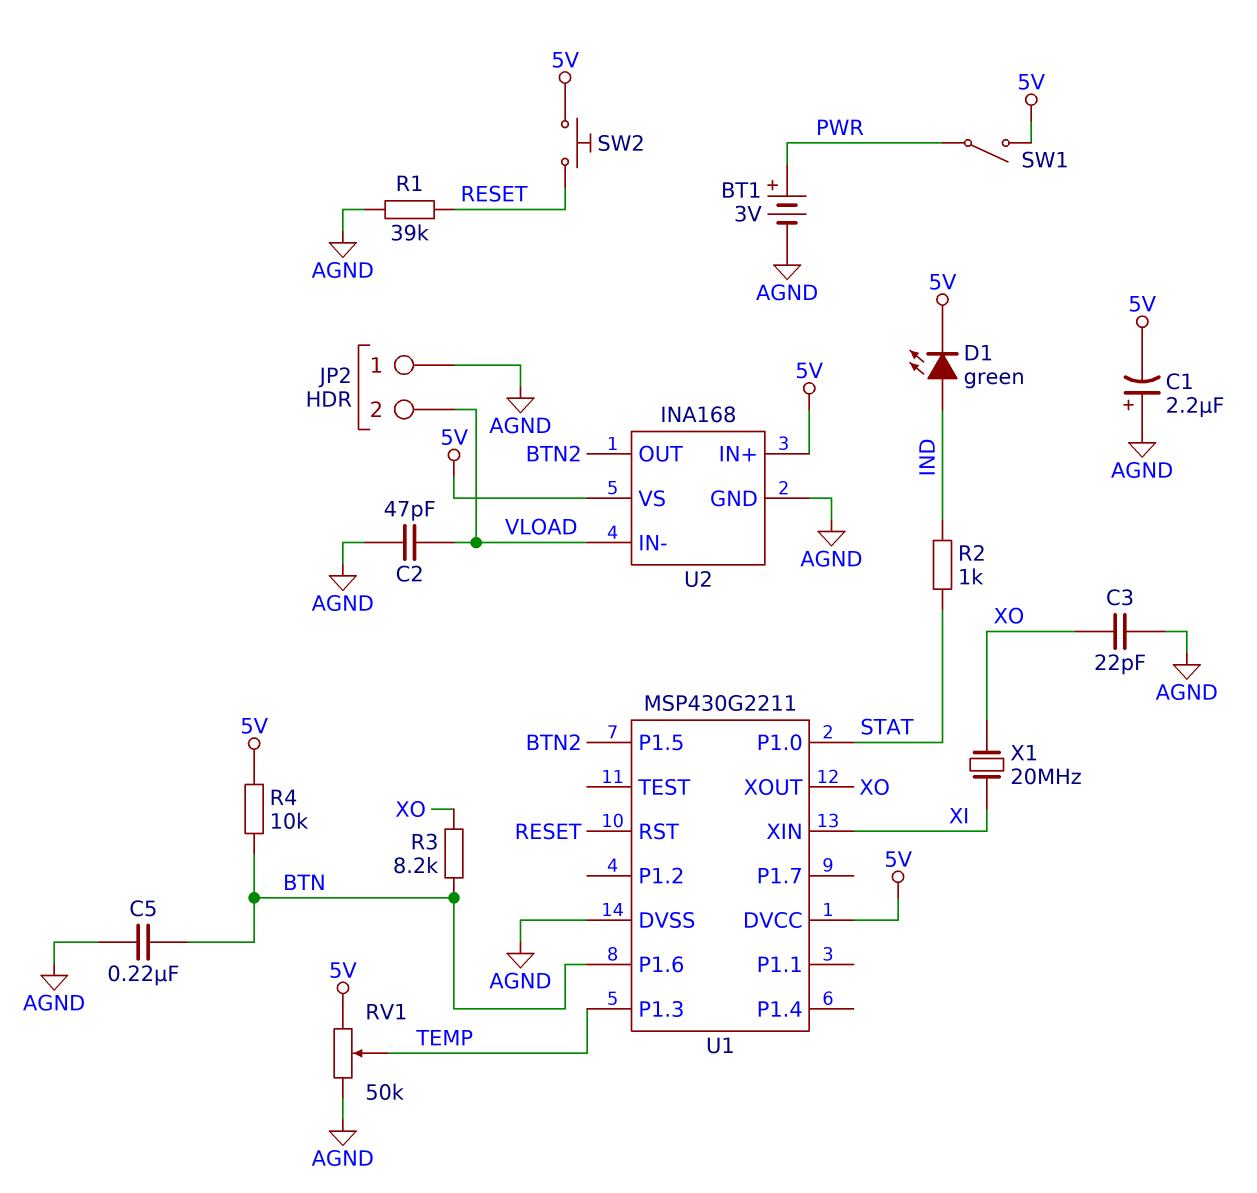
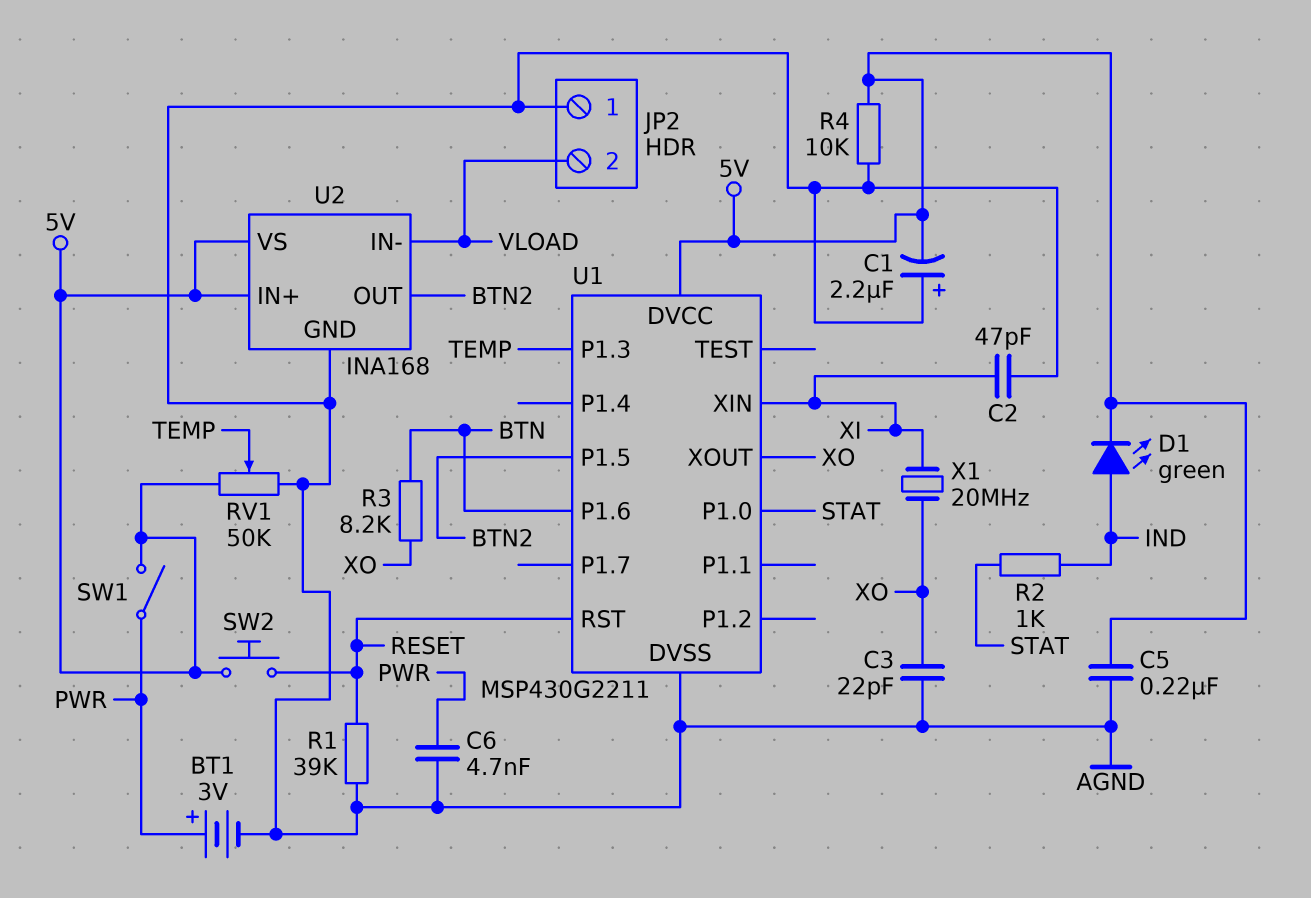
C2: 47pF (AGND, VLOAD) -> 47pF (AGND, XI)
C5: 220nF (AGND, BTN) -> 220nF (5V, AGND)
C6: none -> 4.7nF (AGND, PWR)
R4: 10k (5V, BTN) -> 10k (5V, AGND)

